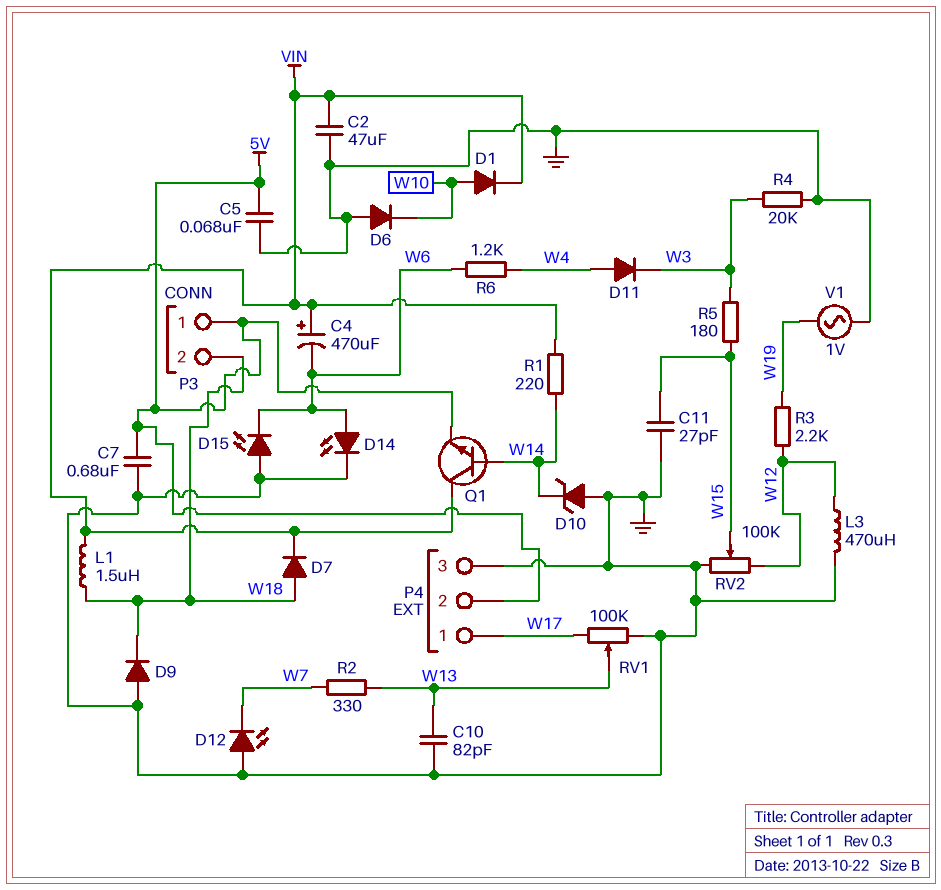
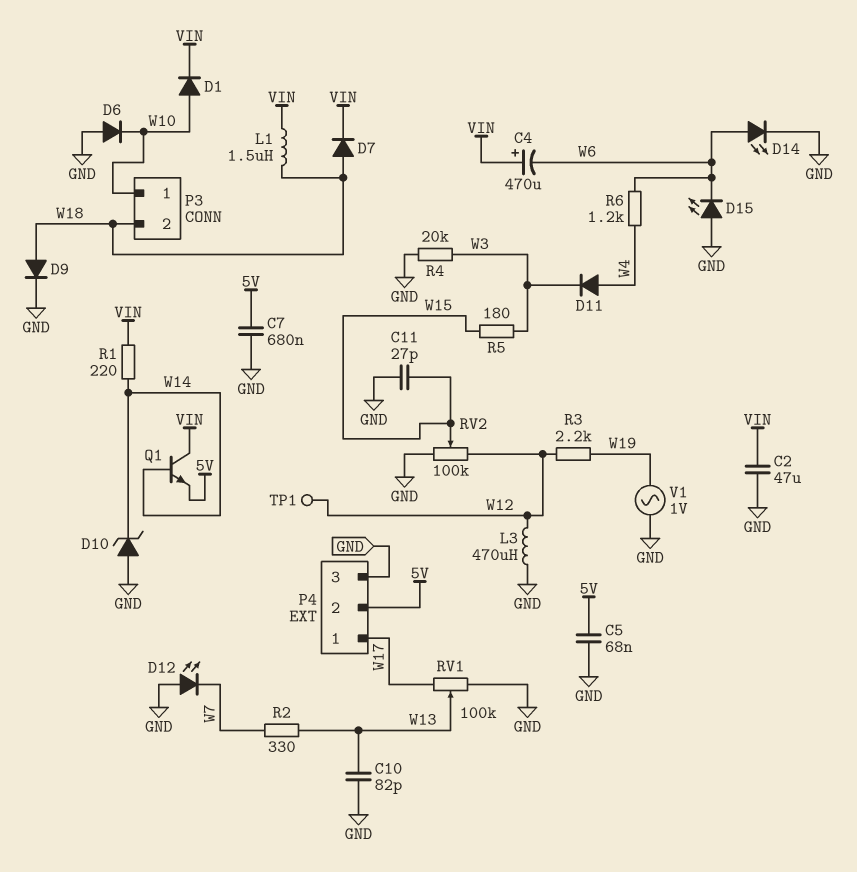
D9: diode (A GND, K W18) -> diode (A W18, K GND)
P3 pin 1: 5V -> W10
TP1: none -> test point (W12)

